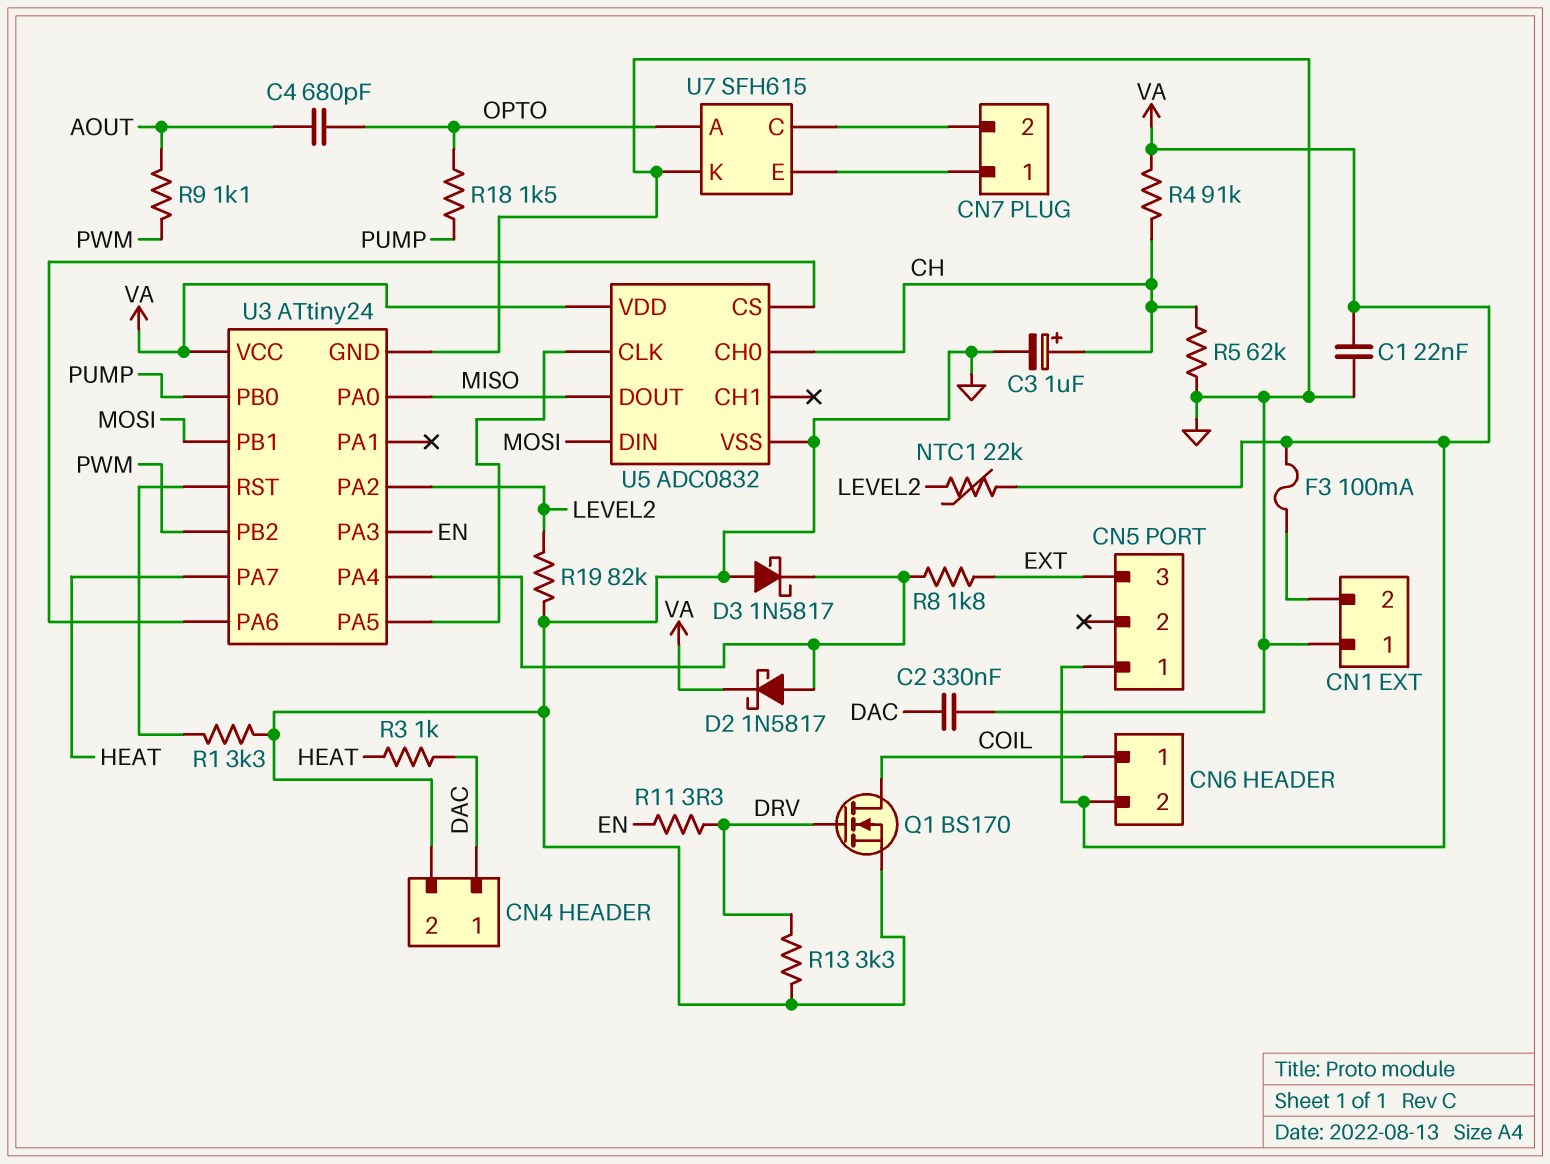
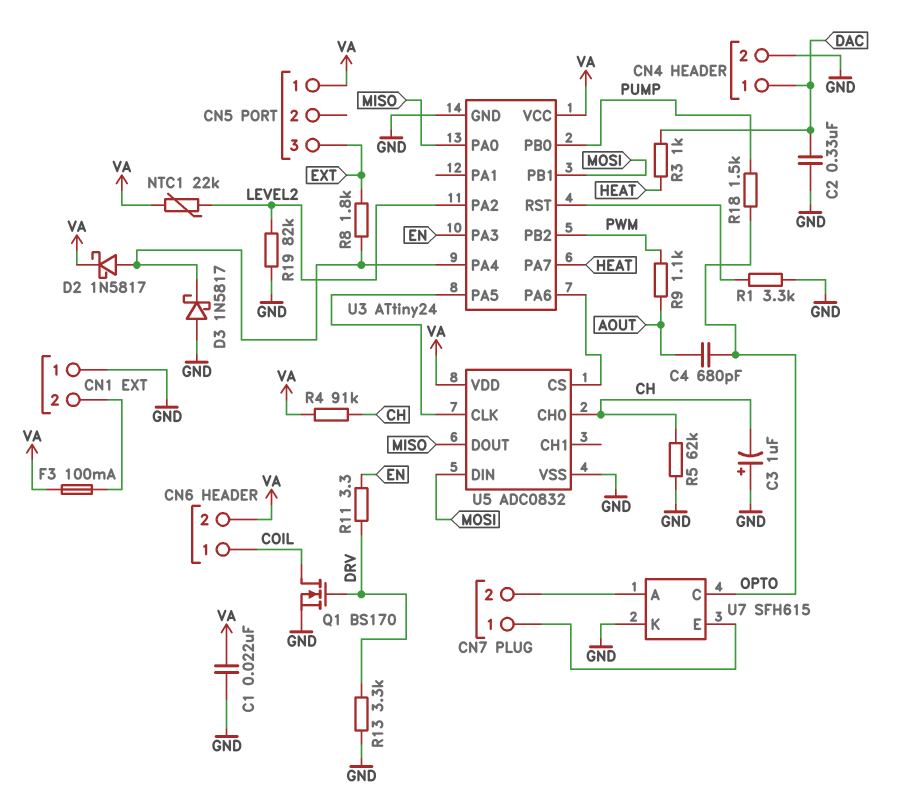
C3: 1uF (plus CH, minus GND) -> 1uF (plus GND, minus CH)
U7 pin A: OPTO -> CN7/2
U7 pin C: CN7/2 -> OPTO

